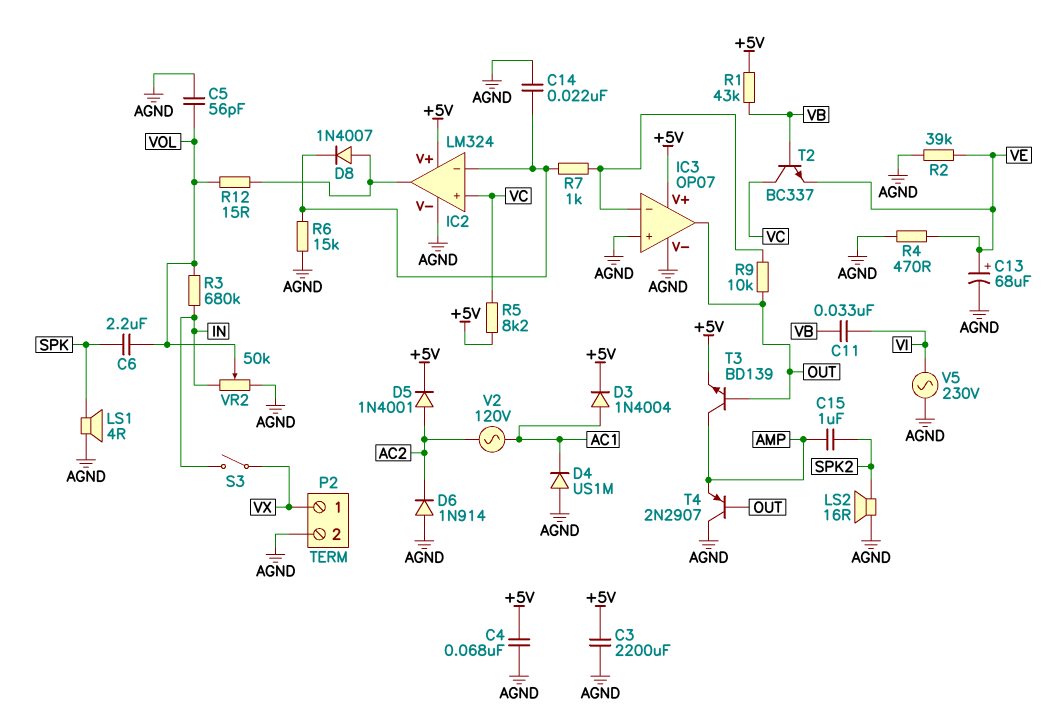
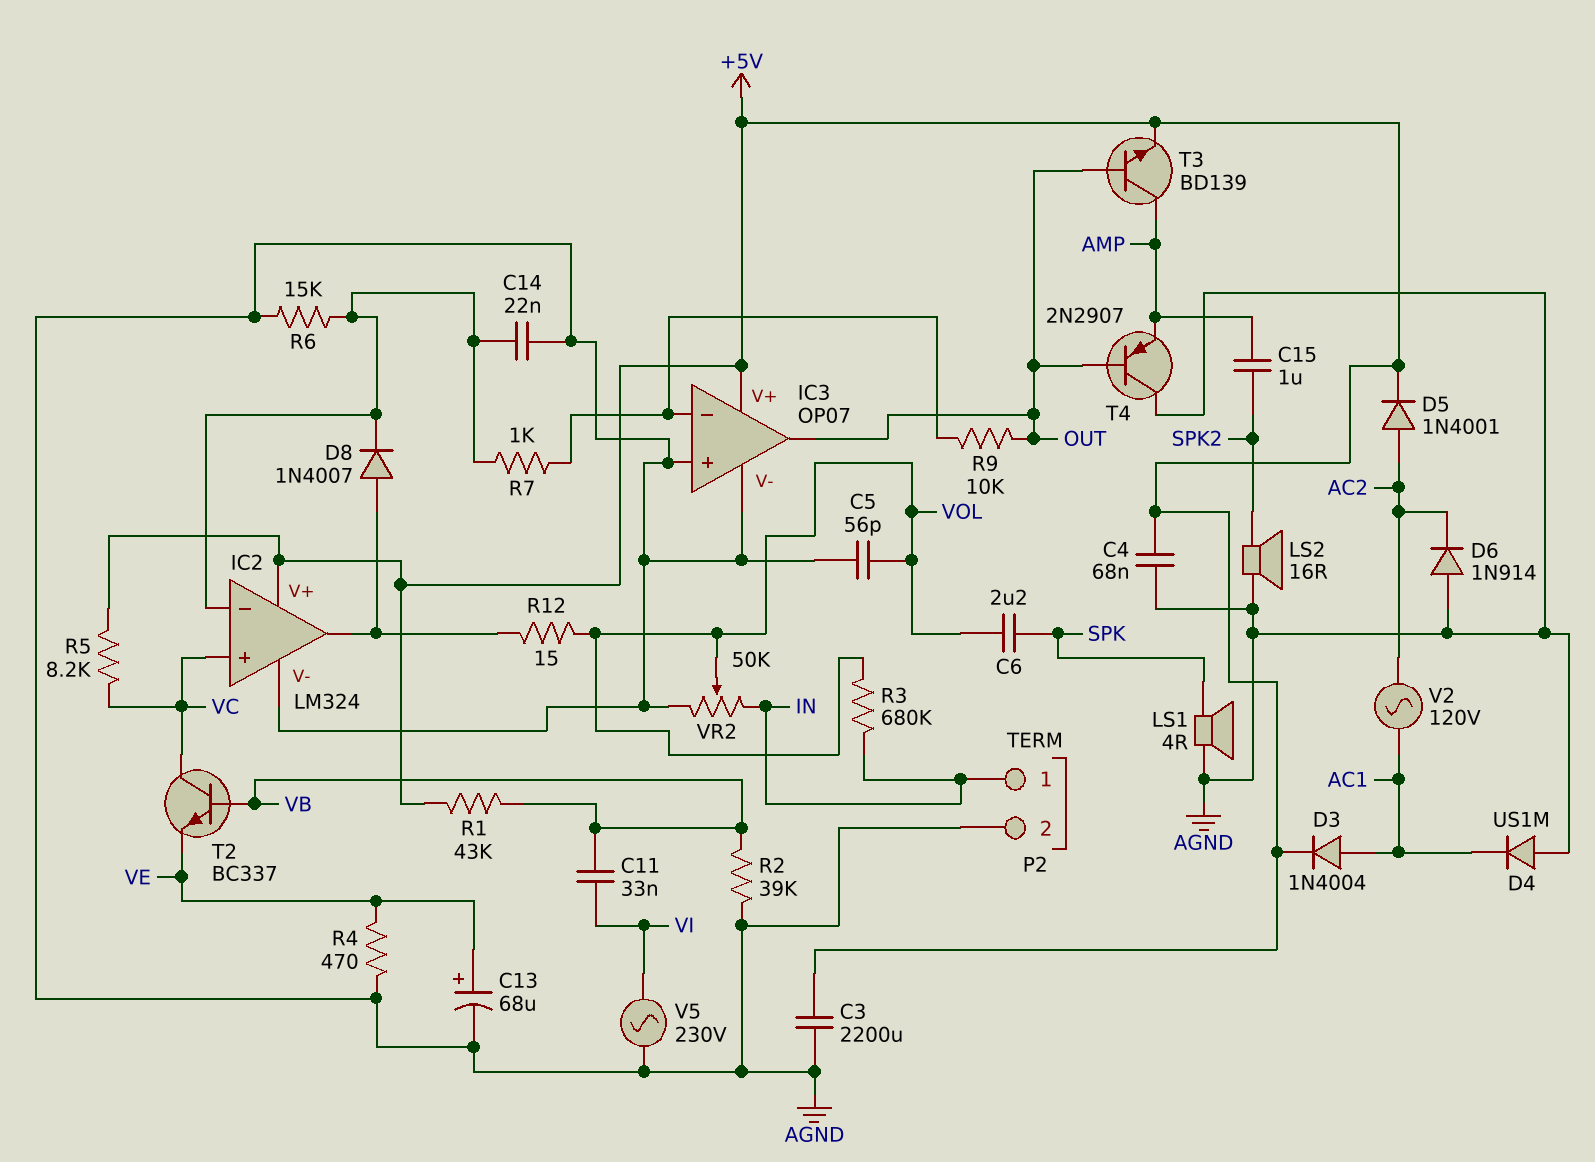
P2 pin 1: VX -> IN
R2: 39k (AGND, VE) -> 39k (AGND, VB)
S3: switch (IN, VX) -> none

